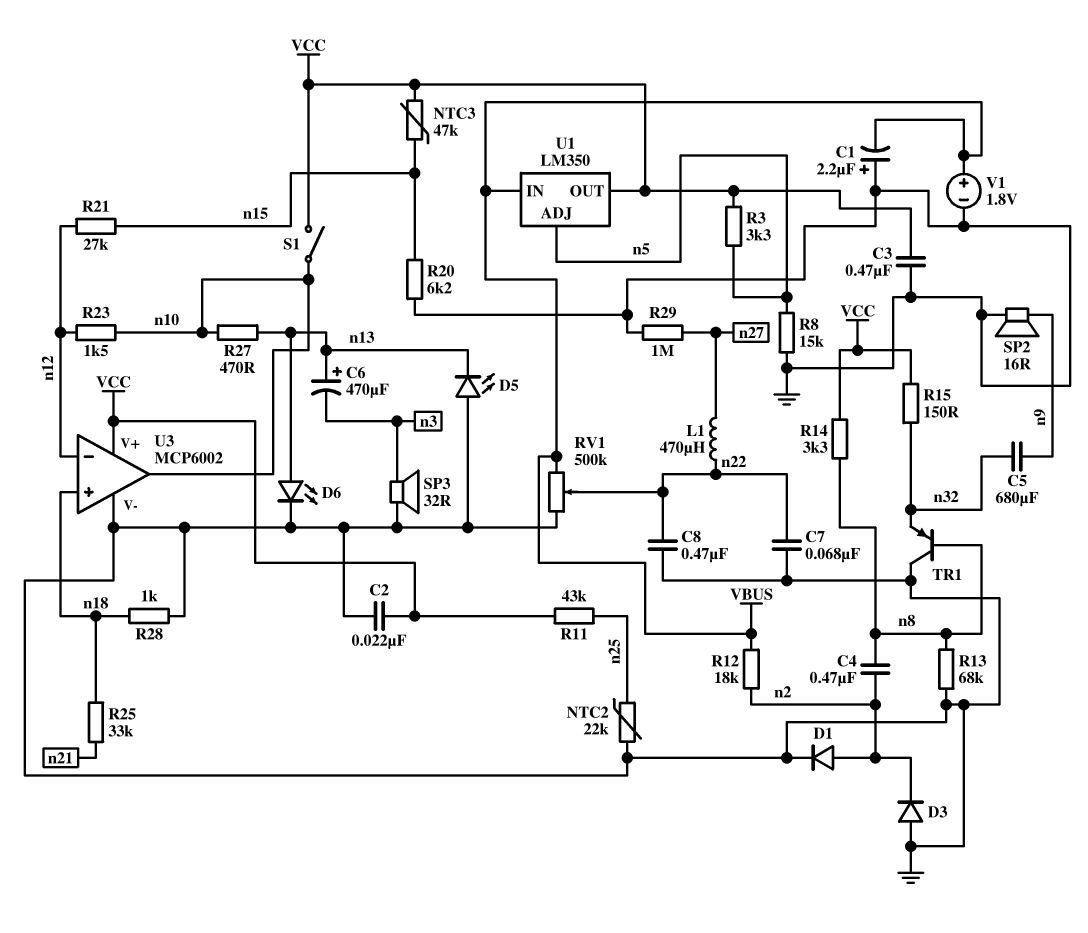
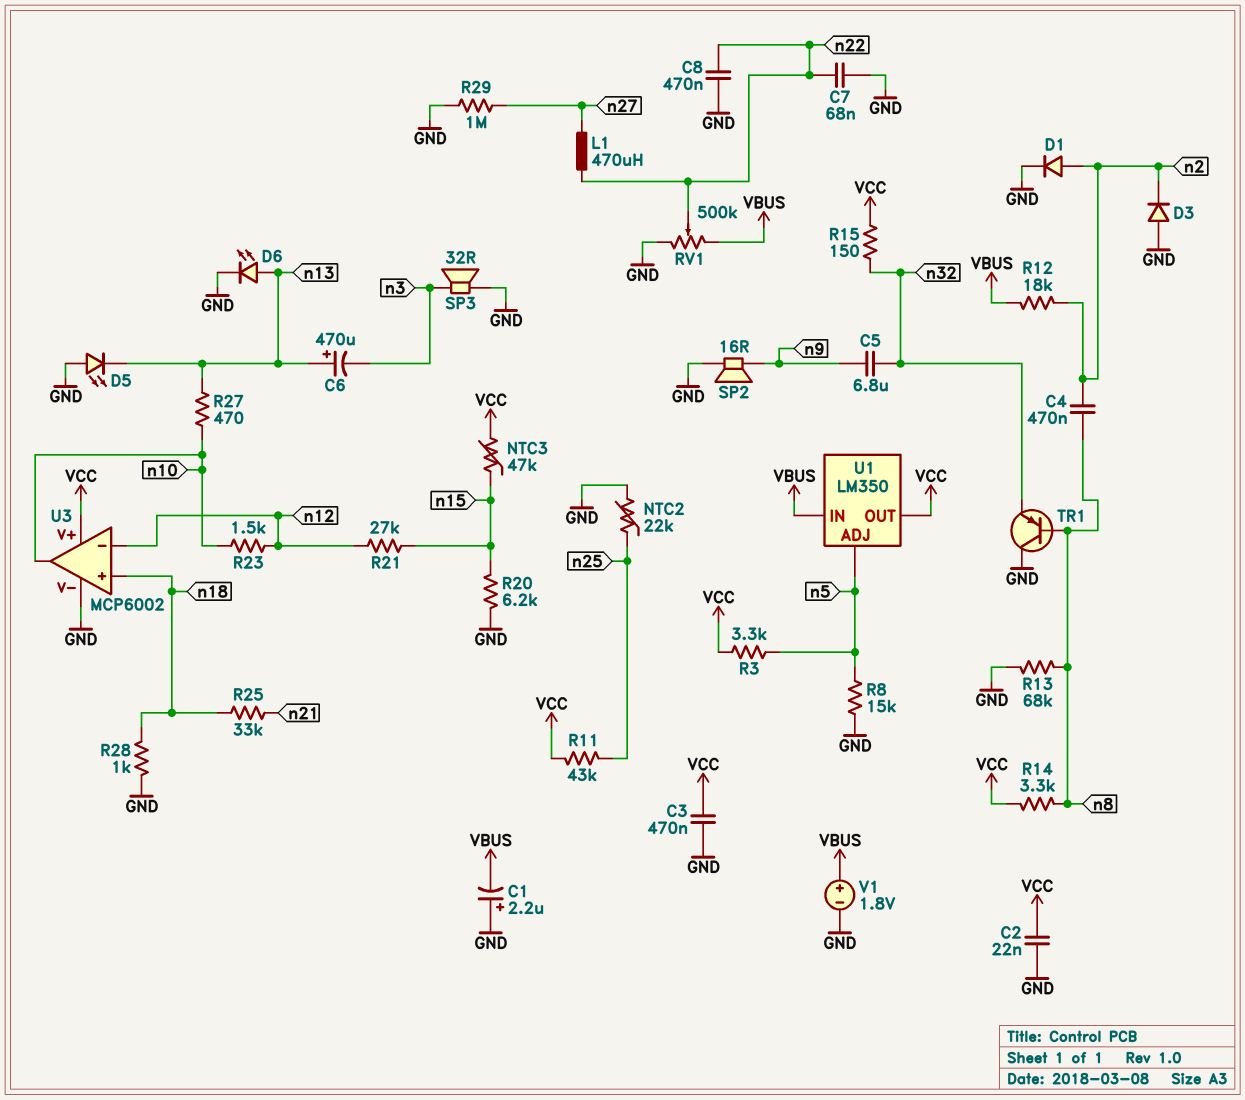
C5: 680uF (n9, n32) -> 6.8uF (n9, n32)
S1: switch (VCC, n10) -> none

